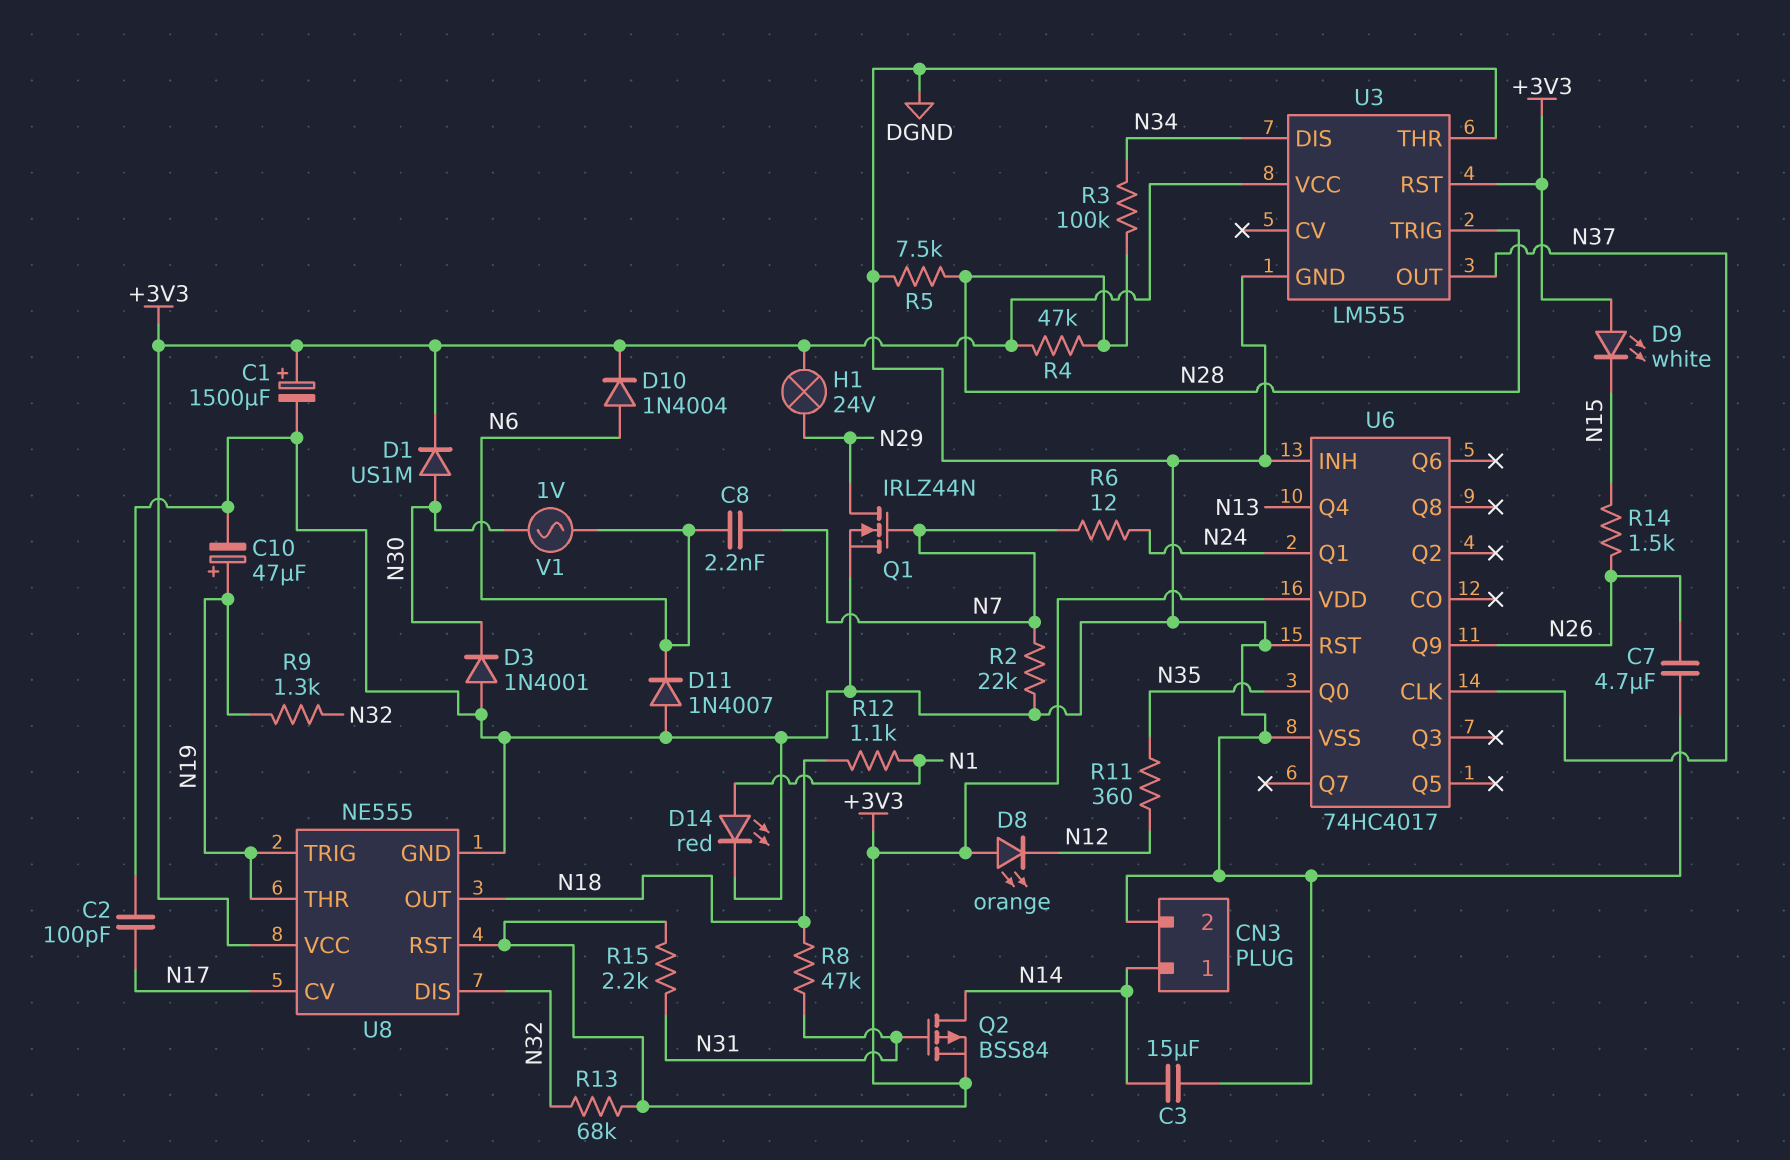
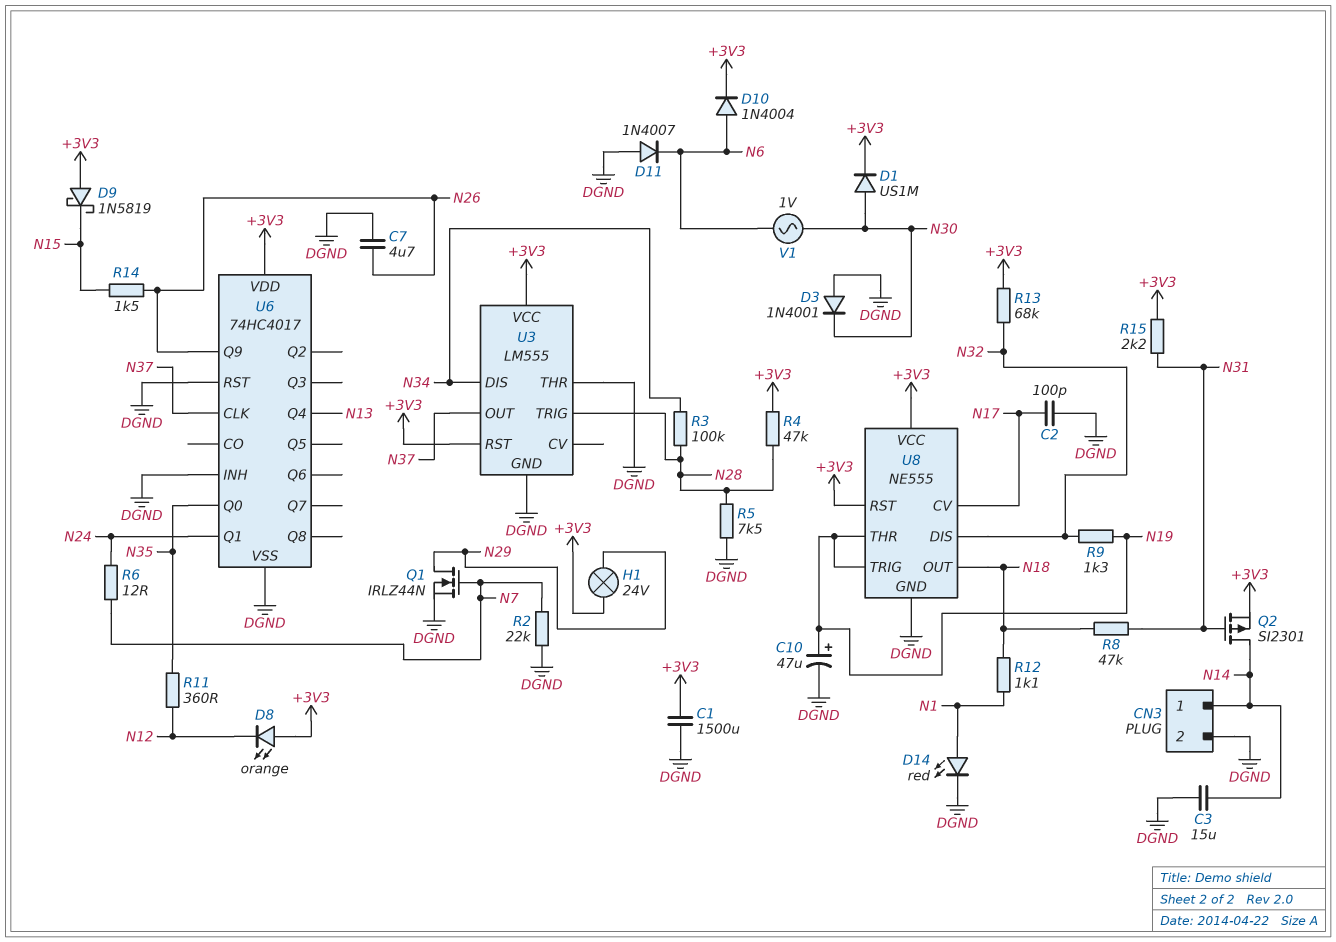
C1: 1500uF (plus +3V3, minus DGND) -> 1500uF (+3V3, DGND)
C8: 2.2nF (N6, N7) -> none
D9: LED white (A +3V3, K N15) -> schottky 1N5819 (A +3V3, K N15)
Q2: PMOS BSS84 (G N31, D N14, S +3V3) -> PMOS SI2301 (G N31, D N14, S +3V3)

